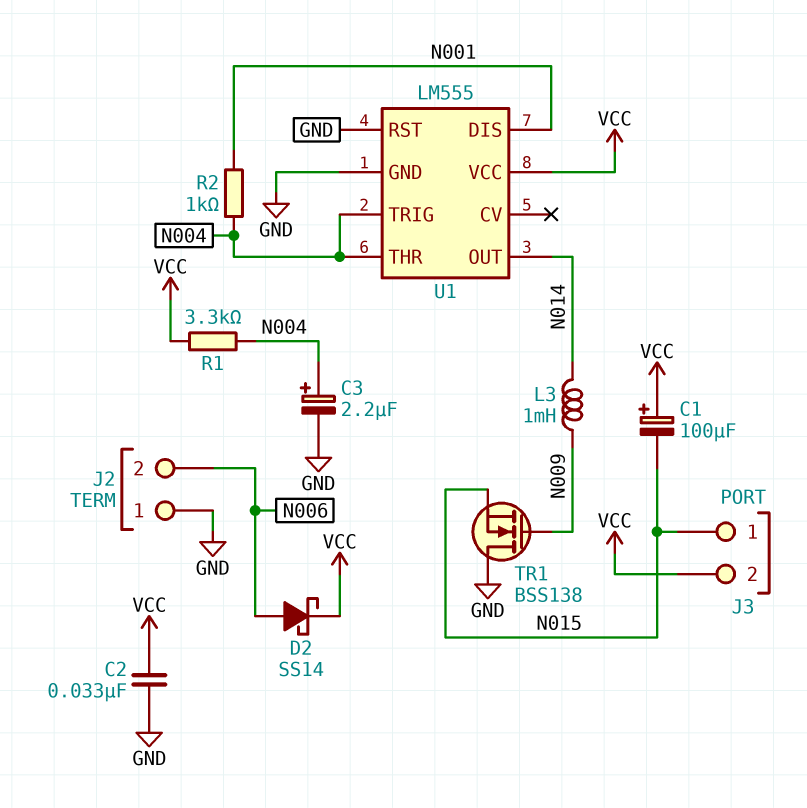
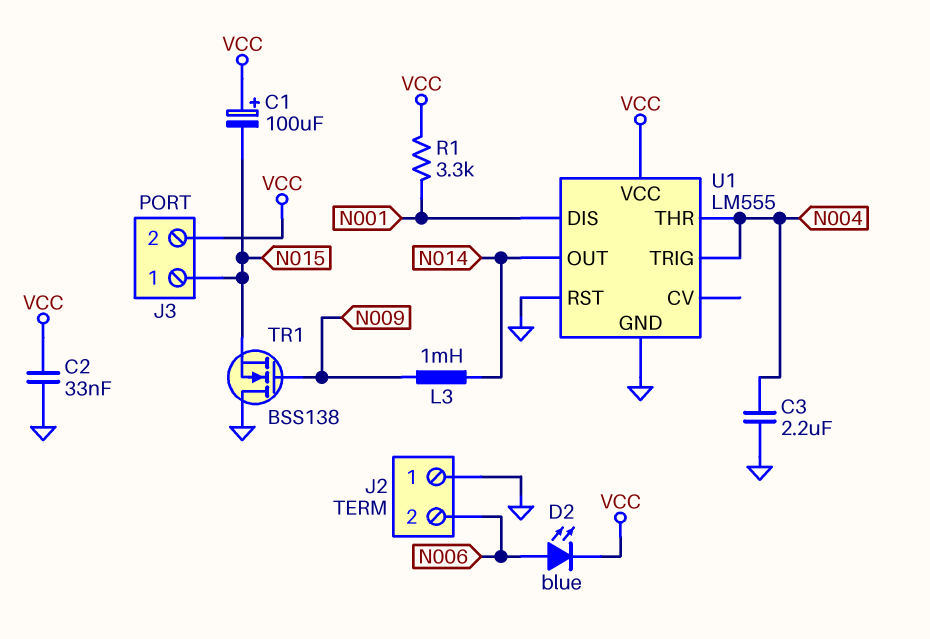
C3: 2.2uF (plus N004, minus GND) -> 2.2uF (GND, N004)
D2: schottky SS14 (A N006, K VCC) -> LED blue (A N006, K VCC)
R1: 3.3k (N004, VCC) -> 3.3k (N001, VCC)
R2: 1k (N001, N004) -> none

